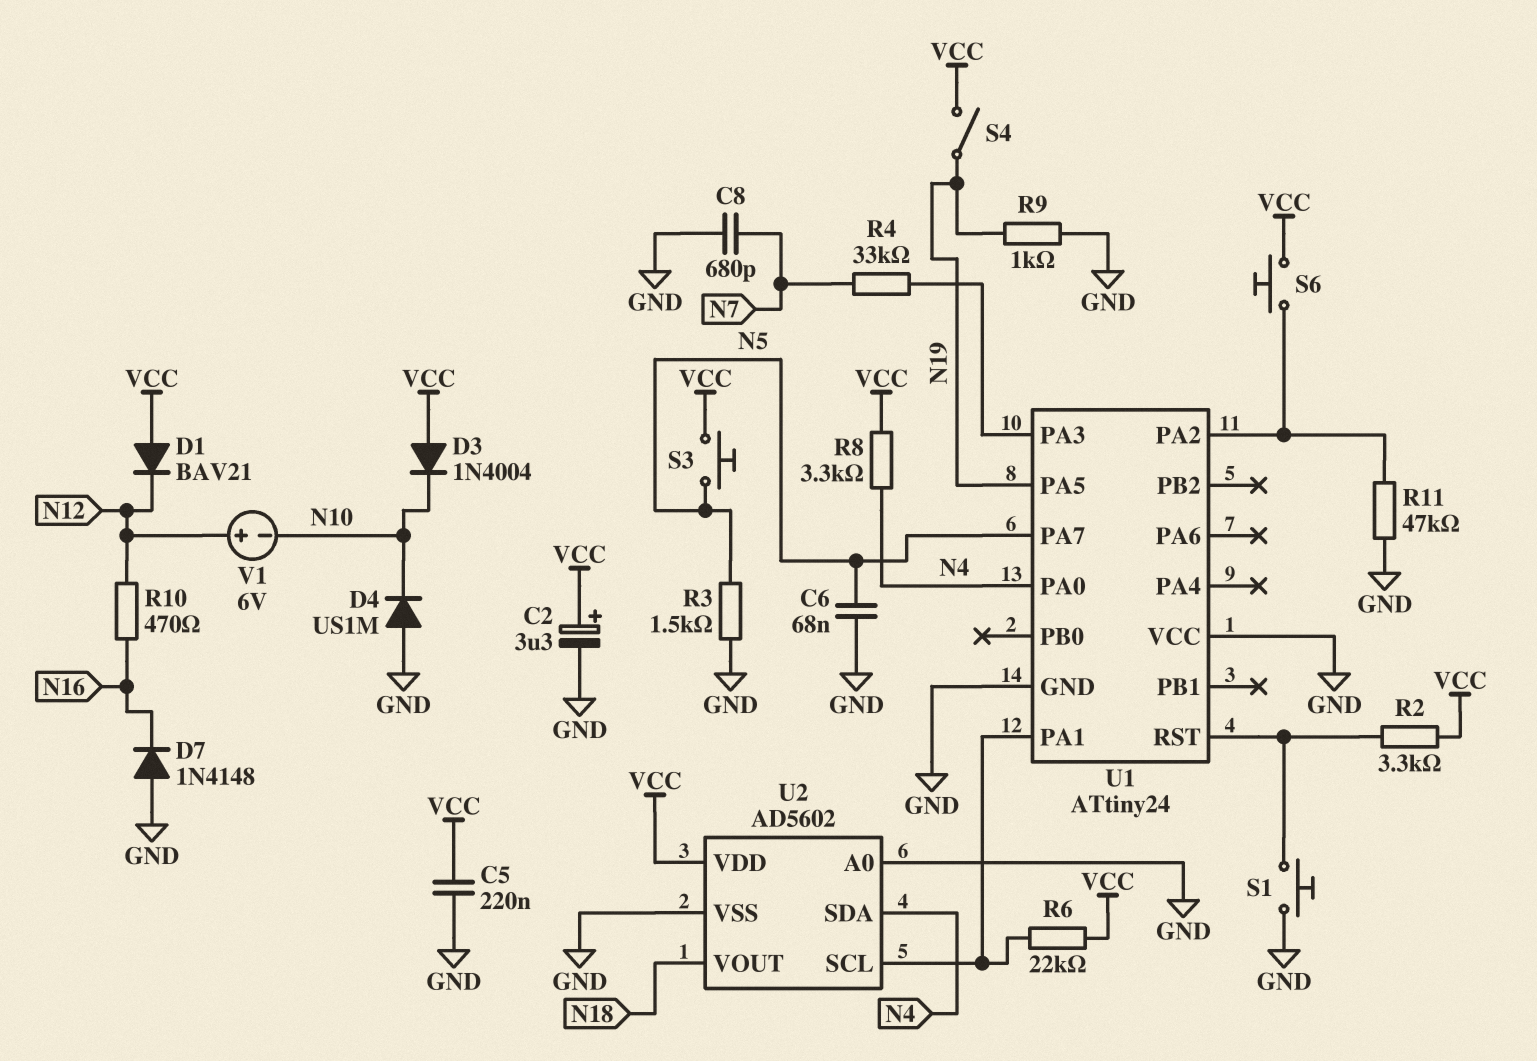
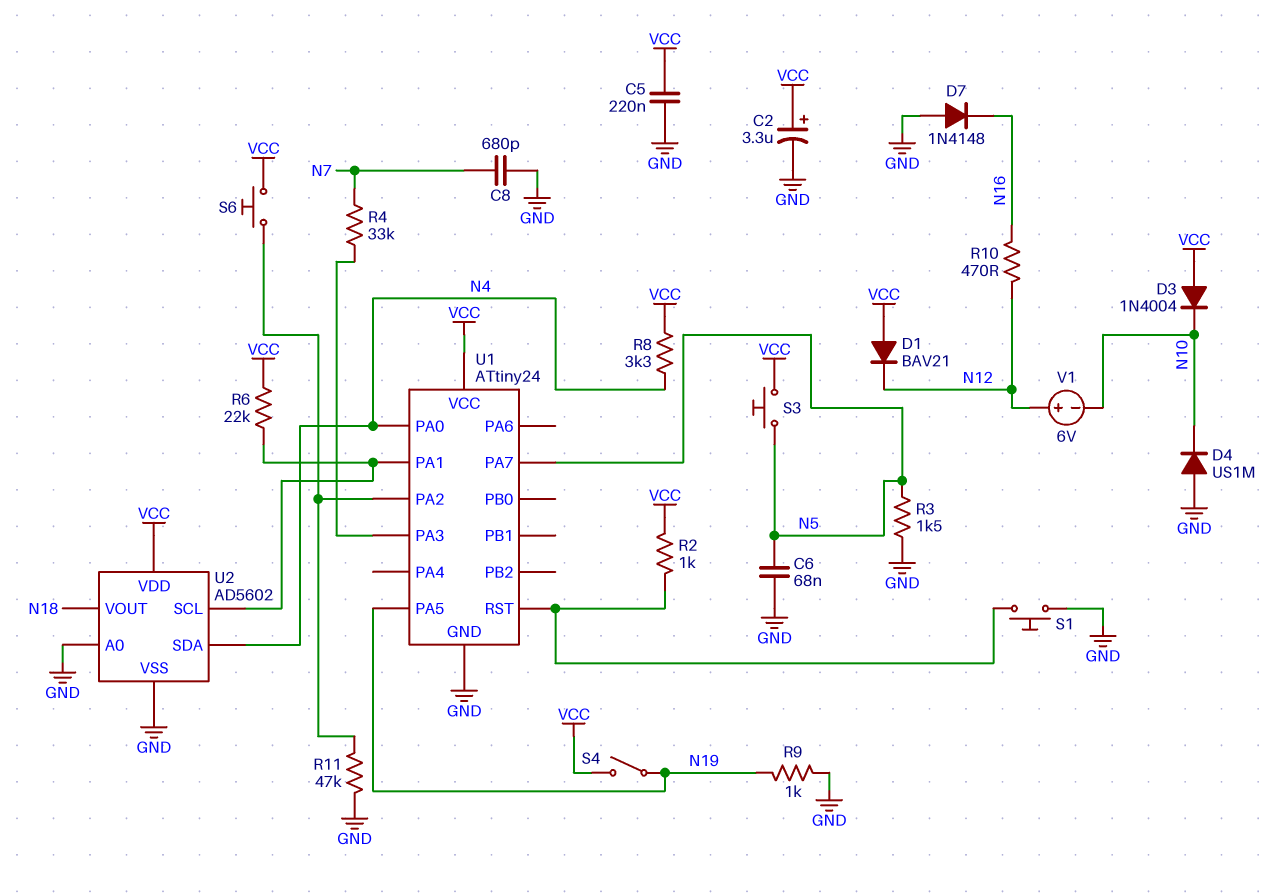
R2: 3.3k (U1/RST, VCC) -> 1k (U1/RST, VCC)
U1 pin VCC: GND -> VCC

